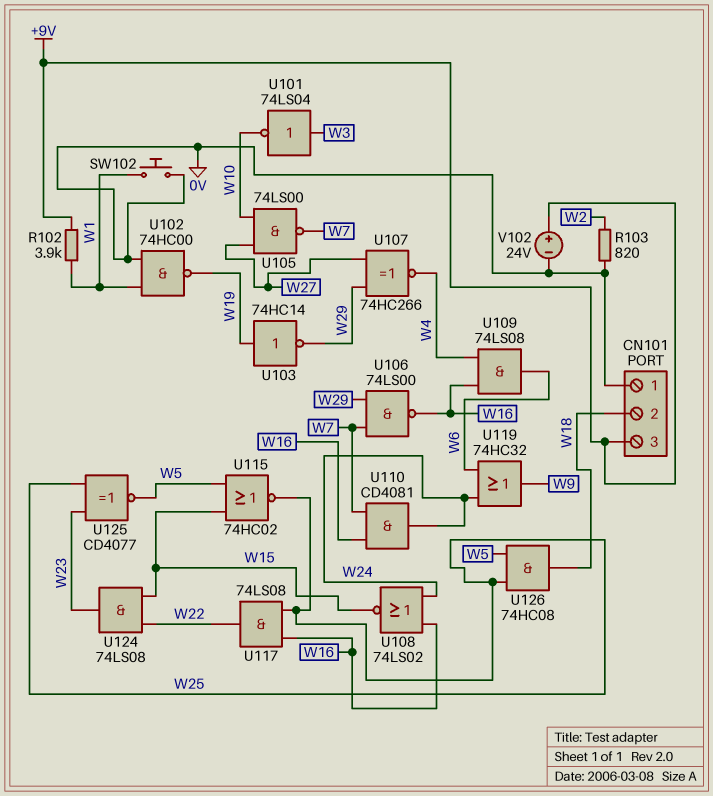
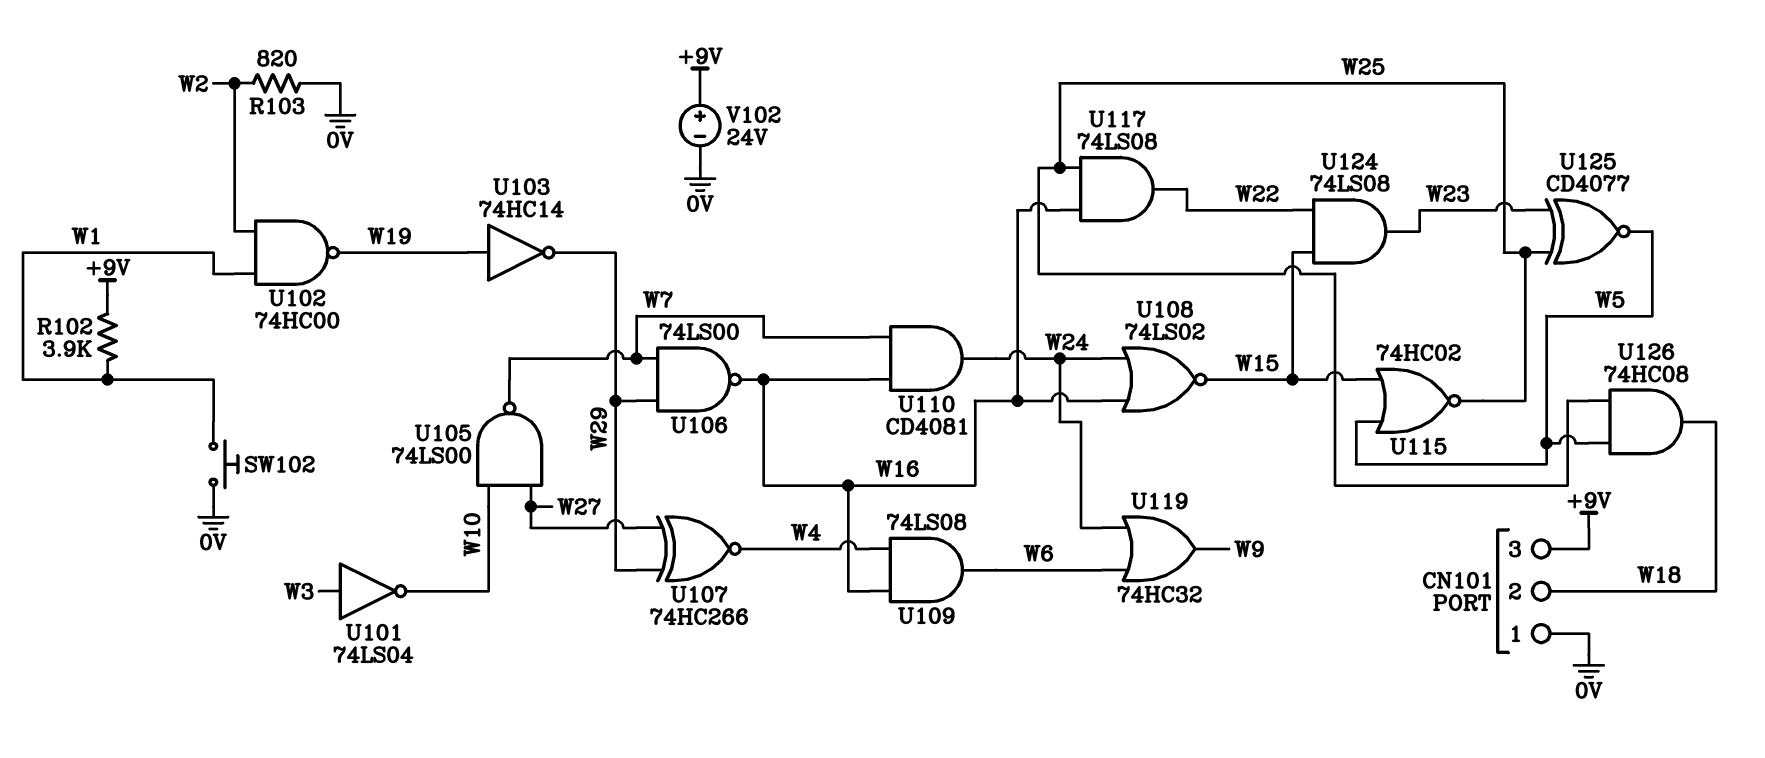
U102: NAND 74HC00 (in 0V, in W1, out W19) -> NAND 74HC00 (in W1, in W2, out W19)

